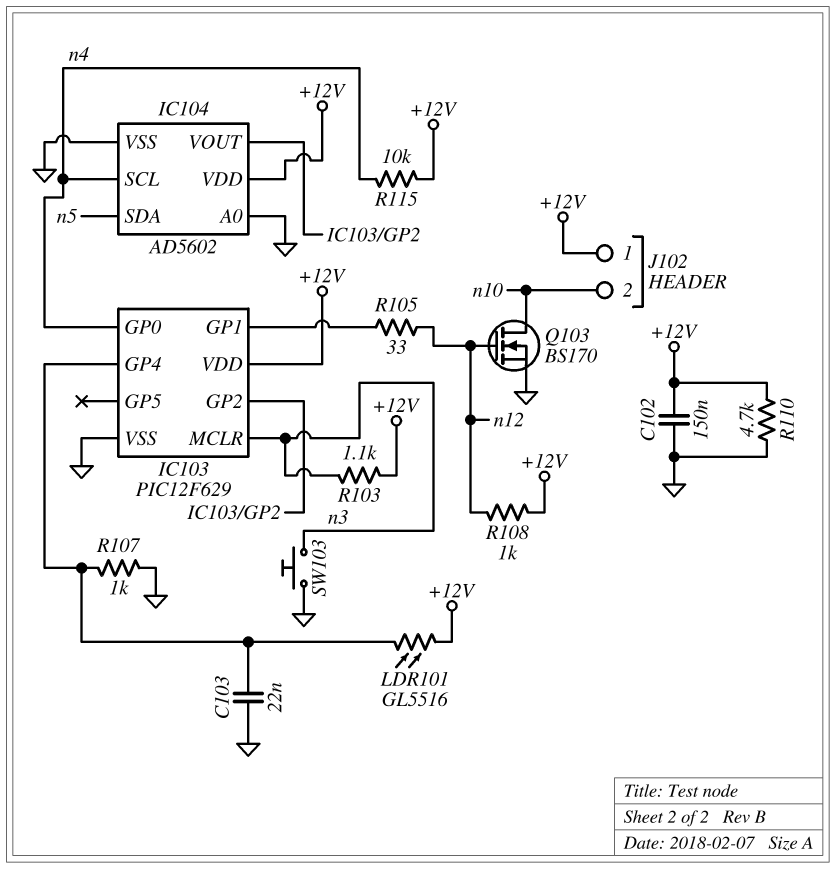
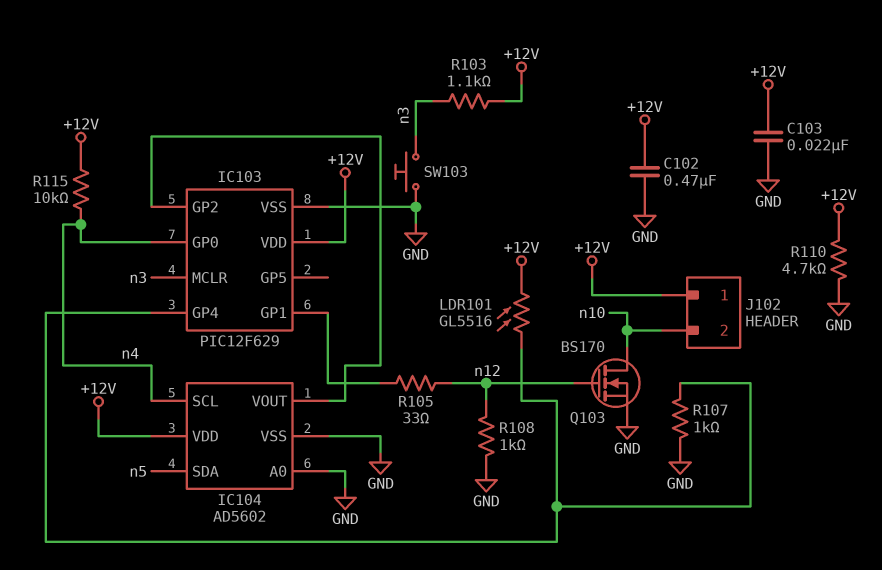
C102: 150nF (+12V, GND) -> 470nF (+12V, GND)
C103: 22nF (GND, IC103/GP4) -> 22nF (+12V, GND)
R108: 1k (+12V, n12) -> 1k (GND, n12)

